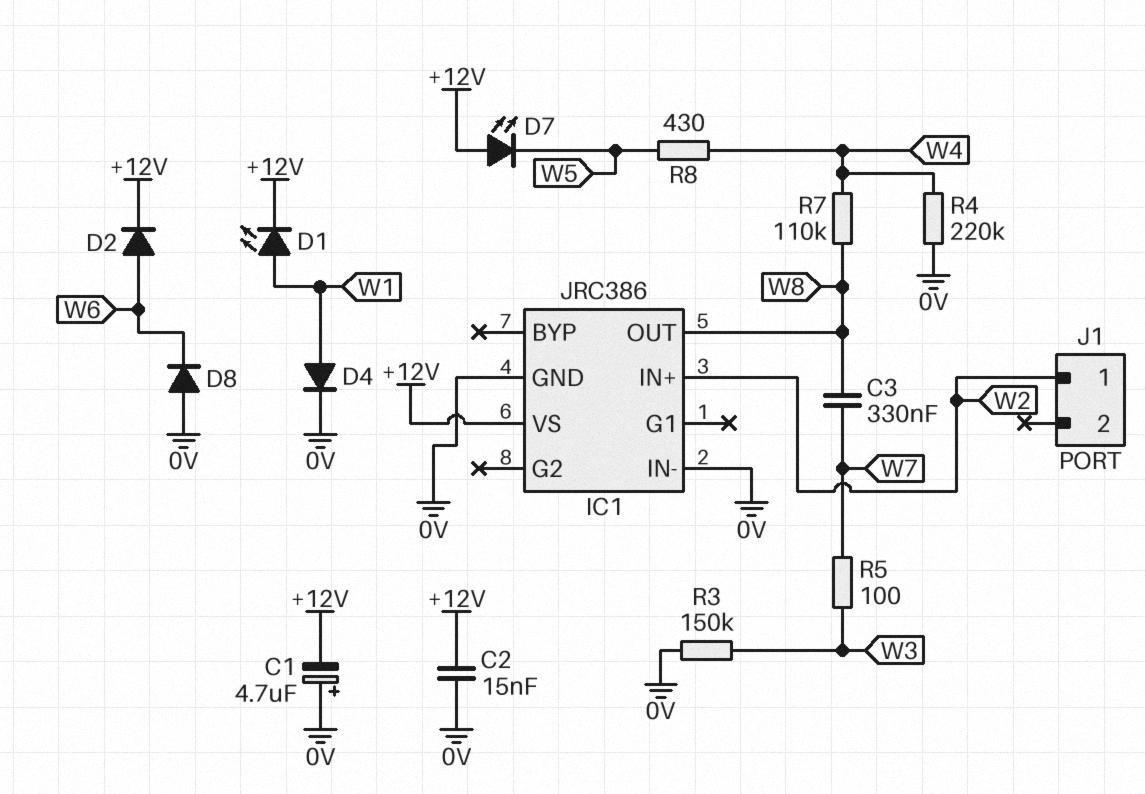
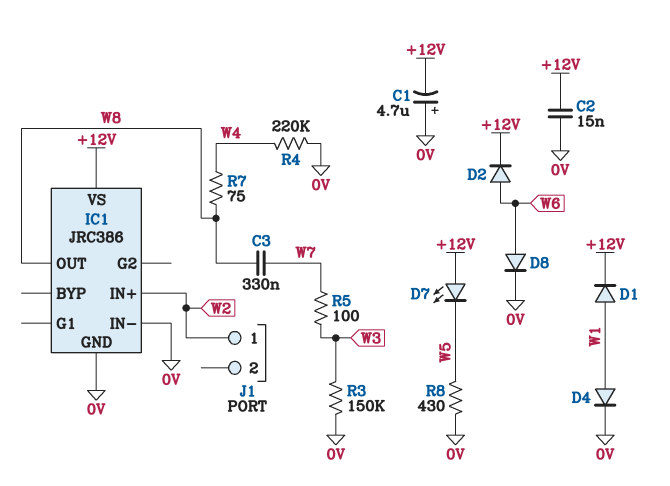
D1: LED (A W1, K +12V) -> diode (A W1, K +12V)
D8: diode (A 0V, K W6) -> diode (A W6, K 0V)
R7: 110k (W4, W8) -> 75 (W4, W8)
R8: 430 (W4, W5) -> 430 (0V, W5)

